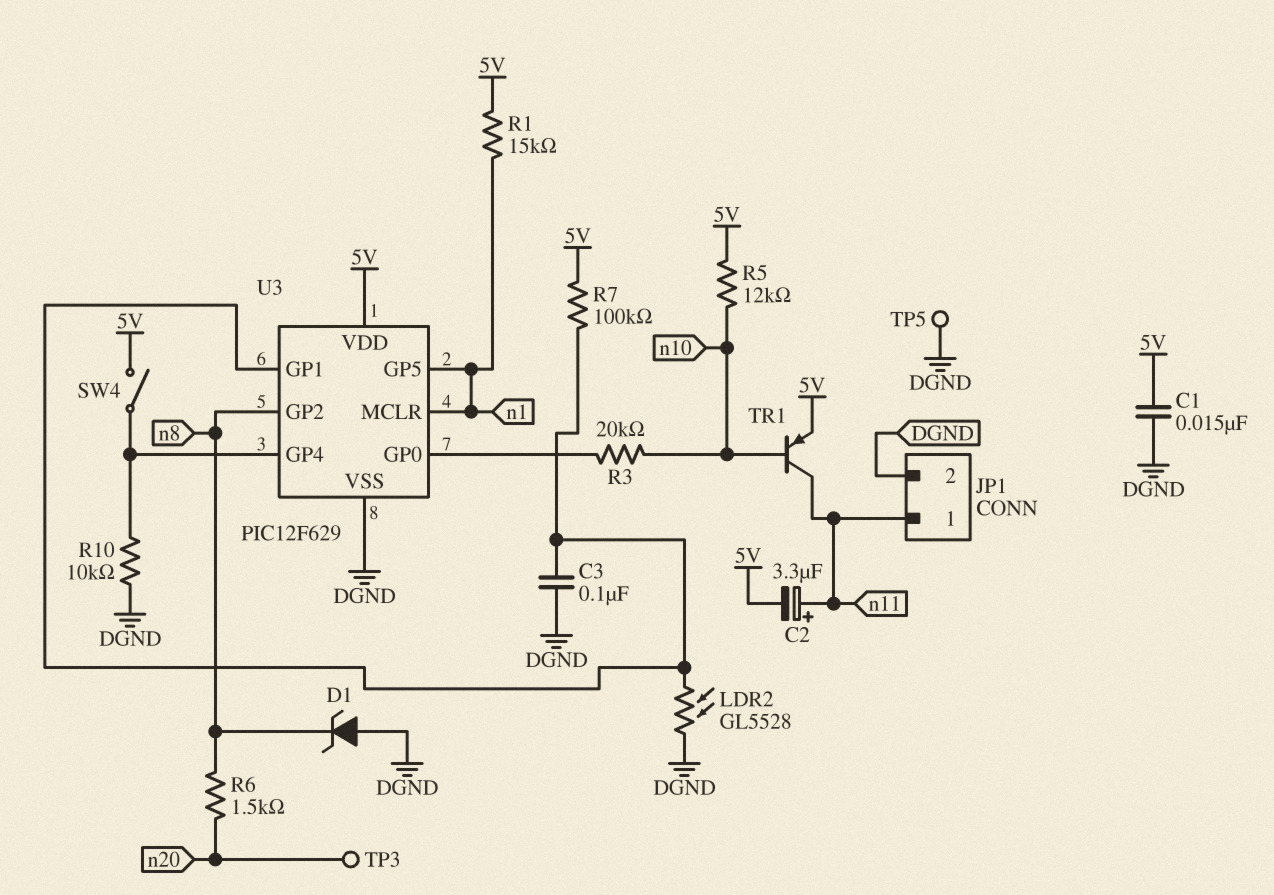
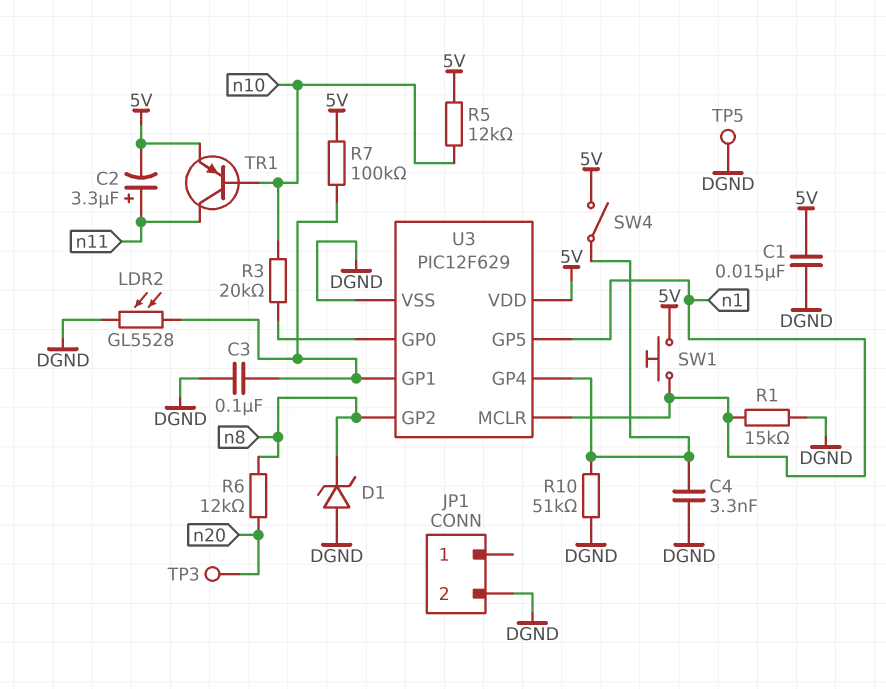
C4: none -> 3.3nF (DGND, U3/GP4)
JP1 pin 1: n11 -> none
R1: 15k (5V, n1) -> 15k (DGND, n1)
R6: 1.5k (n8, n20) -> 12k (n8, n20)
R10: 10k (DGND, U3/GP4) -> 51k (DGND, U3/GP4)
SW1: none -> button (5V, n1)

